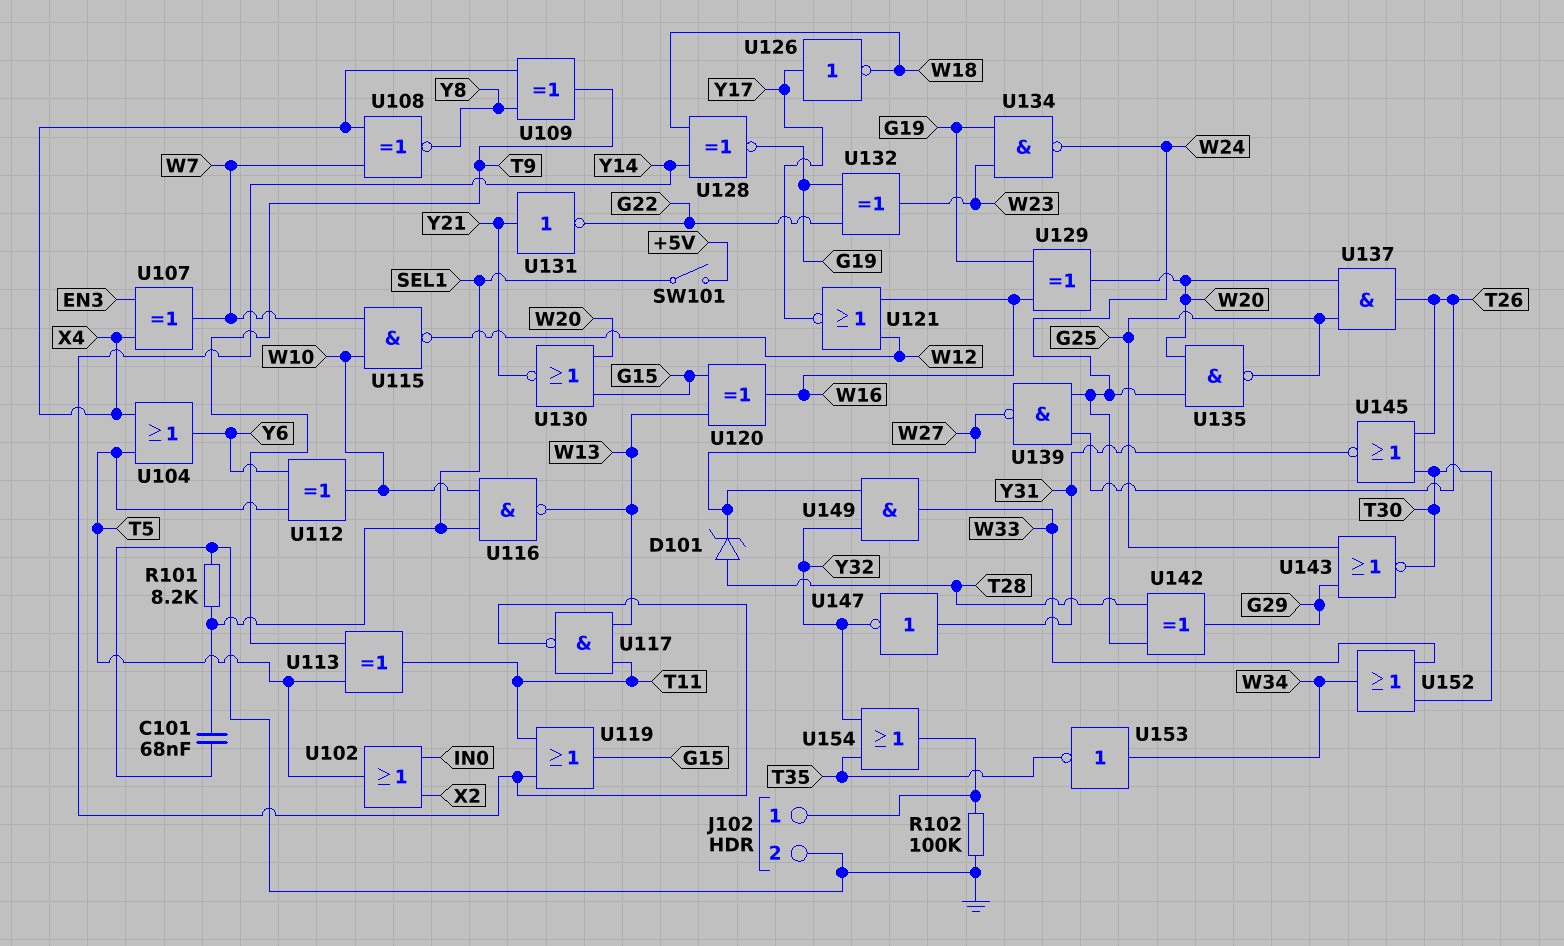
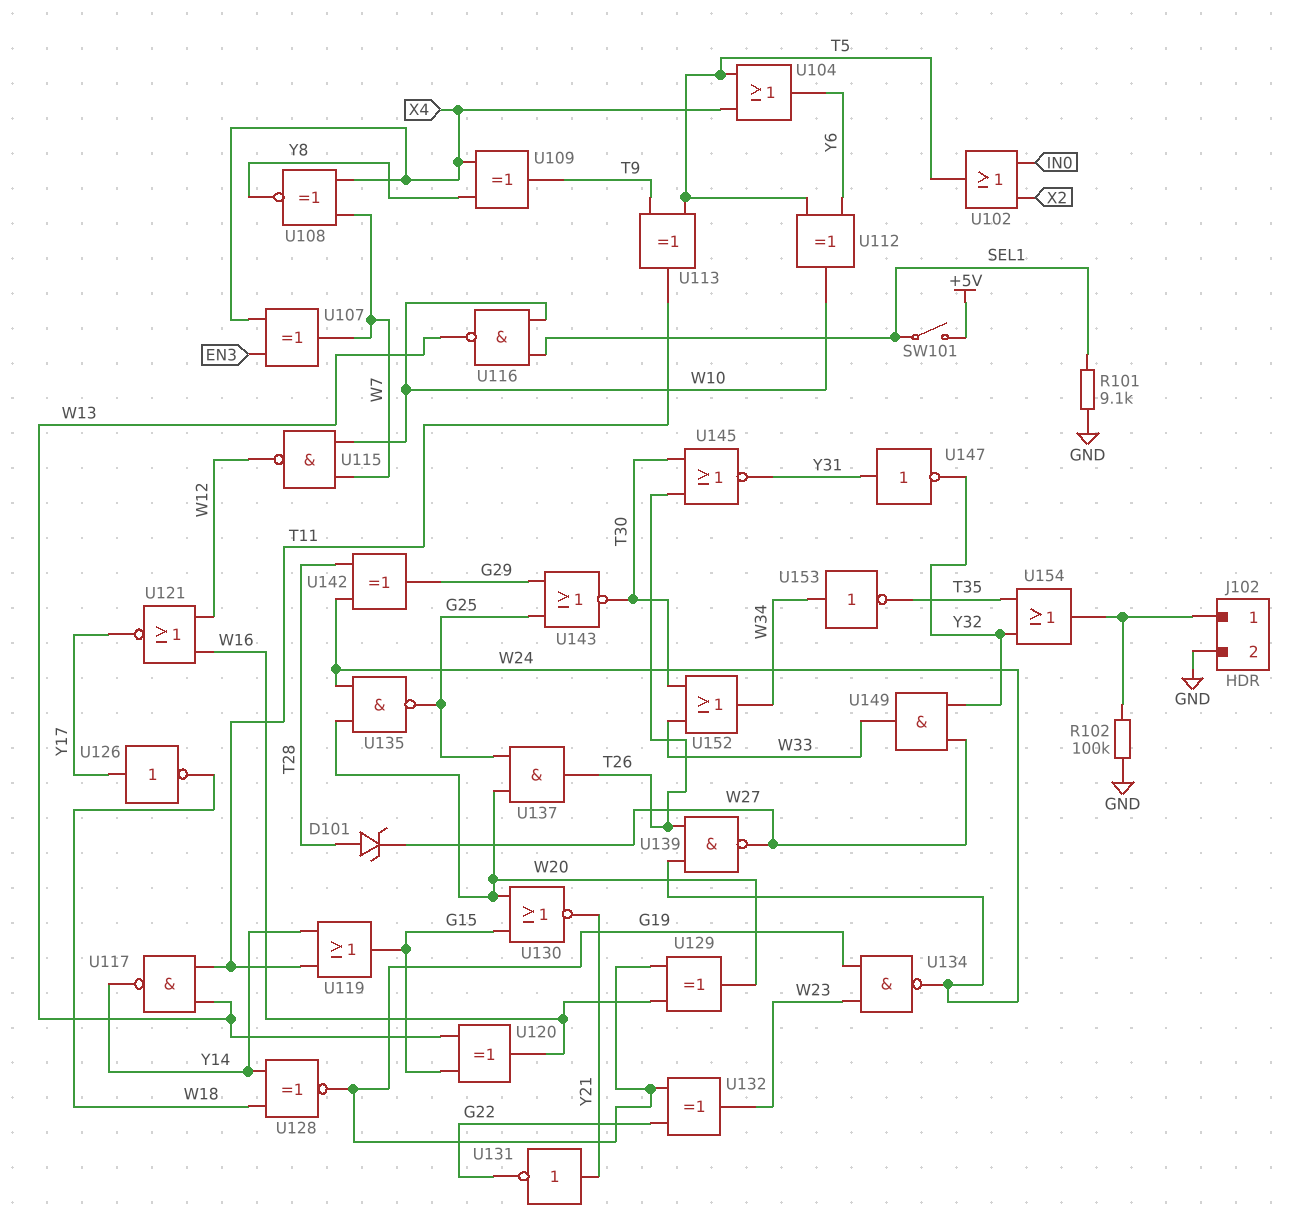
C101: 68nF (GND, SEL1) -> none
R101: 8.2k (GND, SEL1) -> 9.1k (GND, SEL1)

